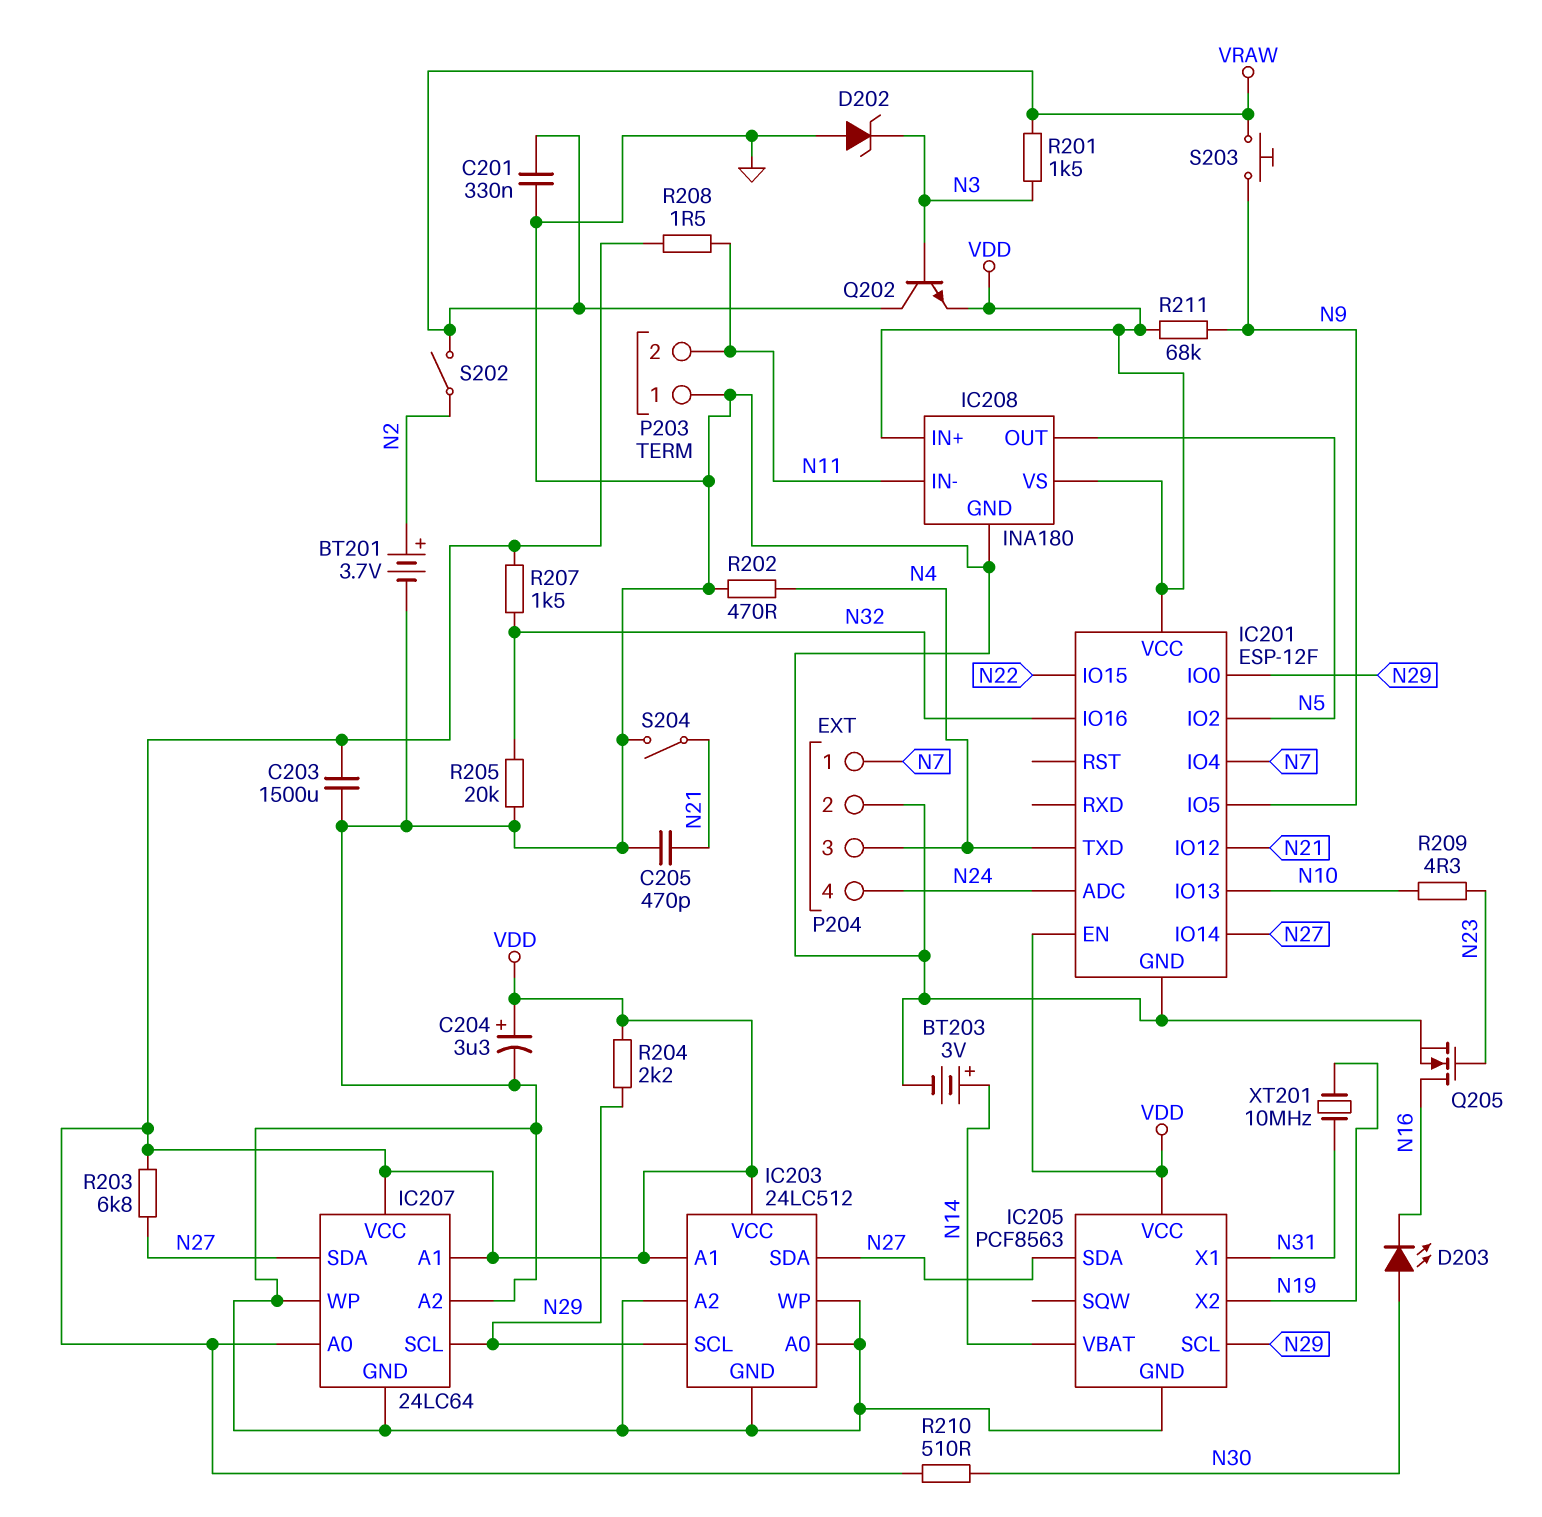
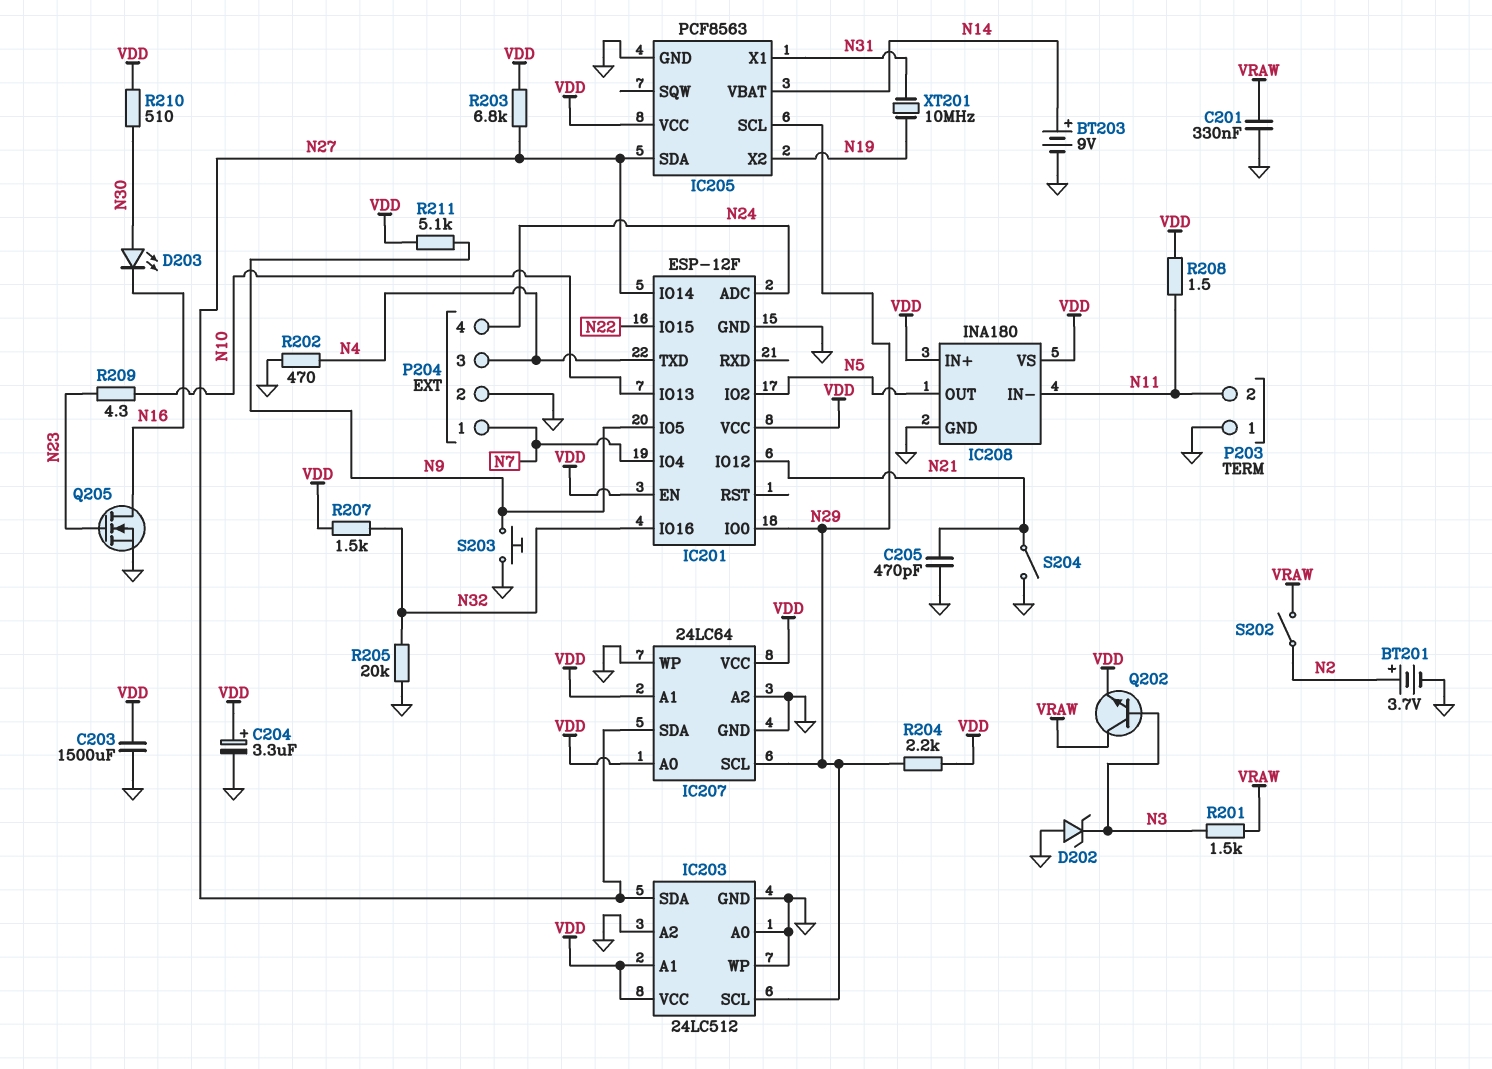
BT203: 3V (plus N14, minus GND) -> 9V (plus N14, minus GND)
R211: 68k (N9, VDD) -> 5.1k (N9, VDD)
S203: button (N9, VRAW) -> button (GND, N9)

